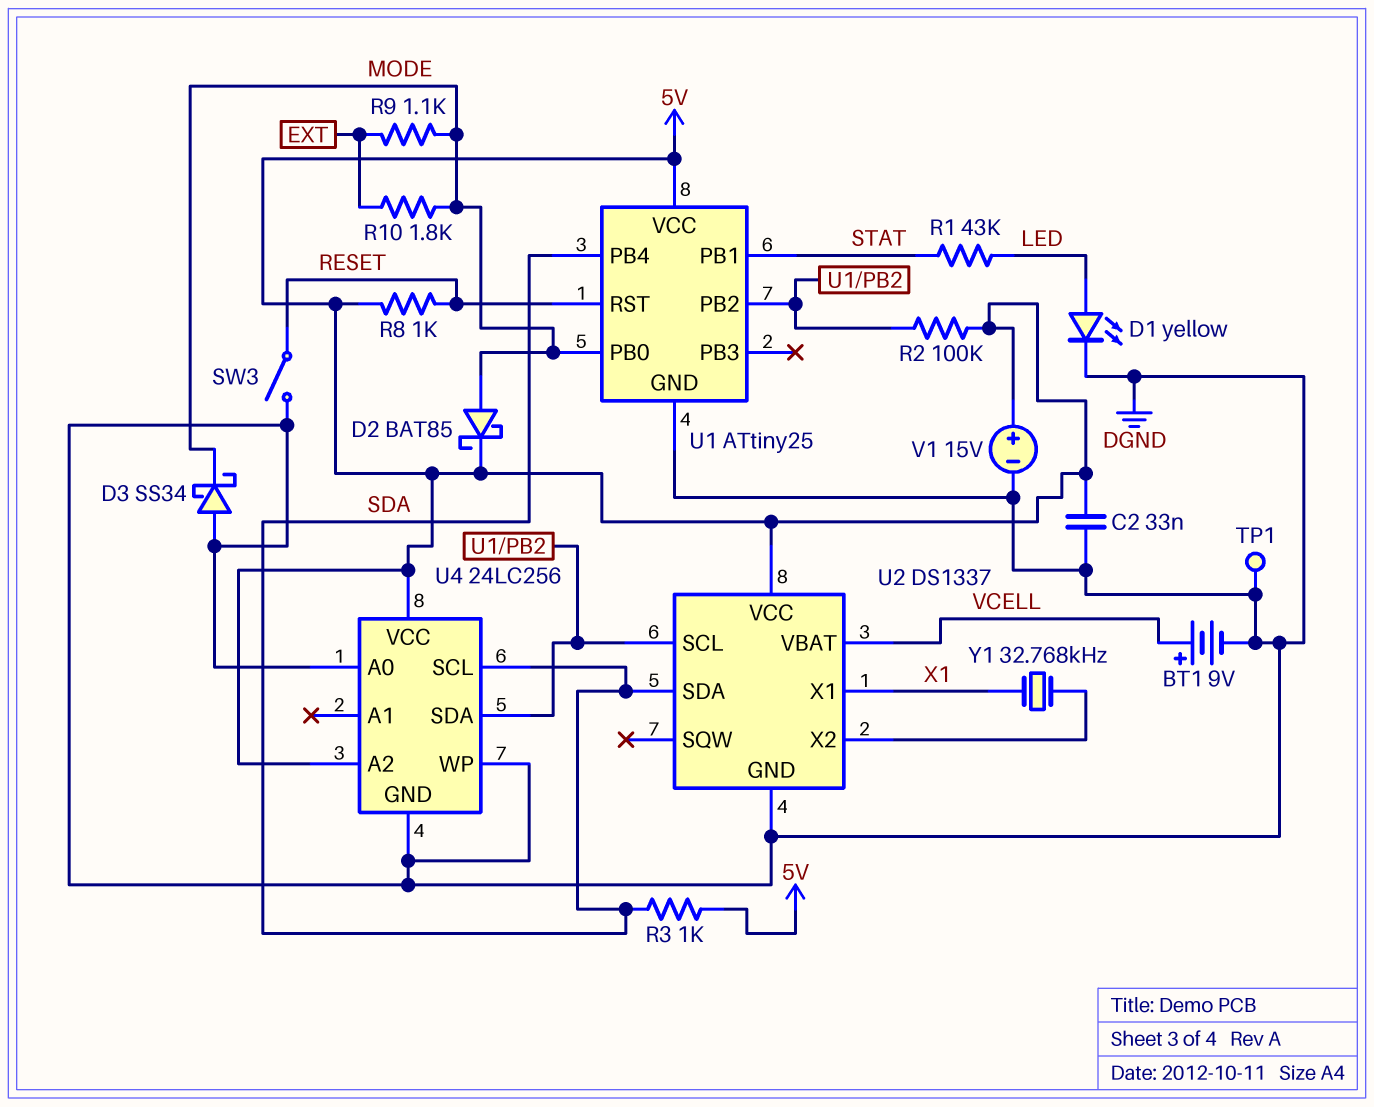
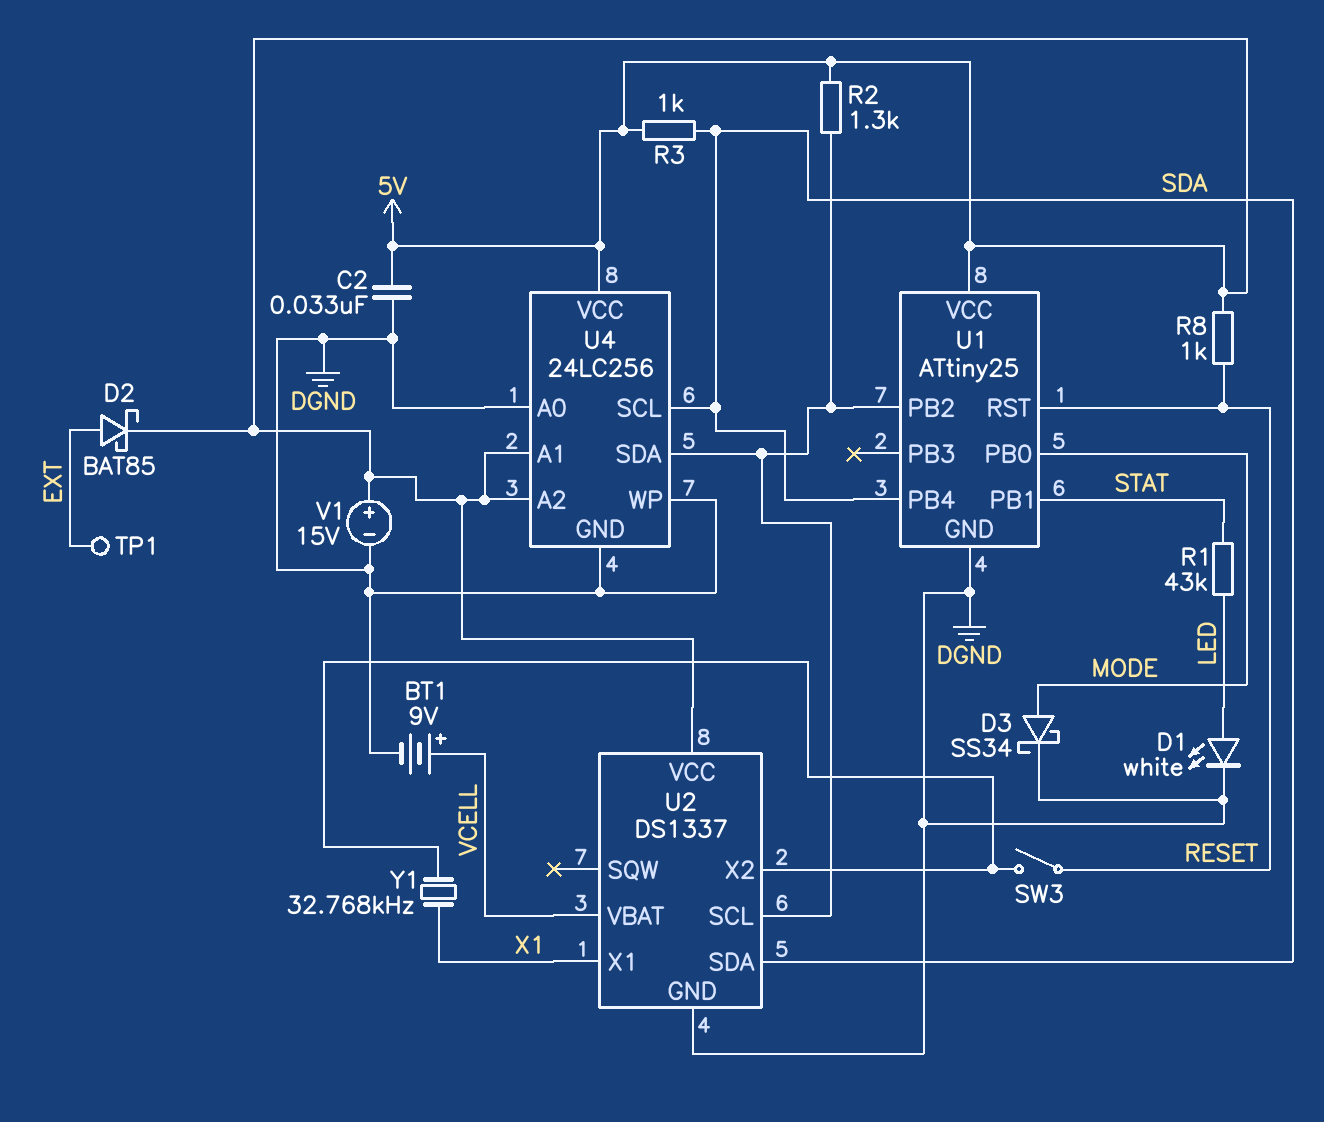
D1: LED yellow (A LED, K DGND) -> LED white (A LED, K DGND)
D2: schottky BAT85 (A MODE, K 5V) -> schottky BAT85 (A EXT, K 5V)
D3: schottky SS34 (A DGND, K MODE) -> schottky SS34 (A MODE, K DGND)
R2: 100k (5V, U1/PB2) -> 1.3k (5V, U1/PB2)
R9: 1.1k (EXT, MODE) -> none
R10: 1.8k (EXT, MODE) -> none
SW3: switch (DGND, RESET) -> switch (RESET, U2/X2)
TP1: test point (DGND) -> test point (EXT)
U4 pin A1: none -> 5V

